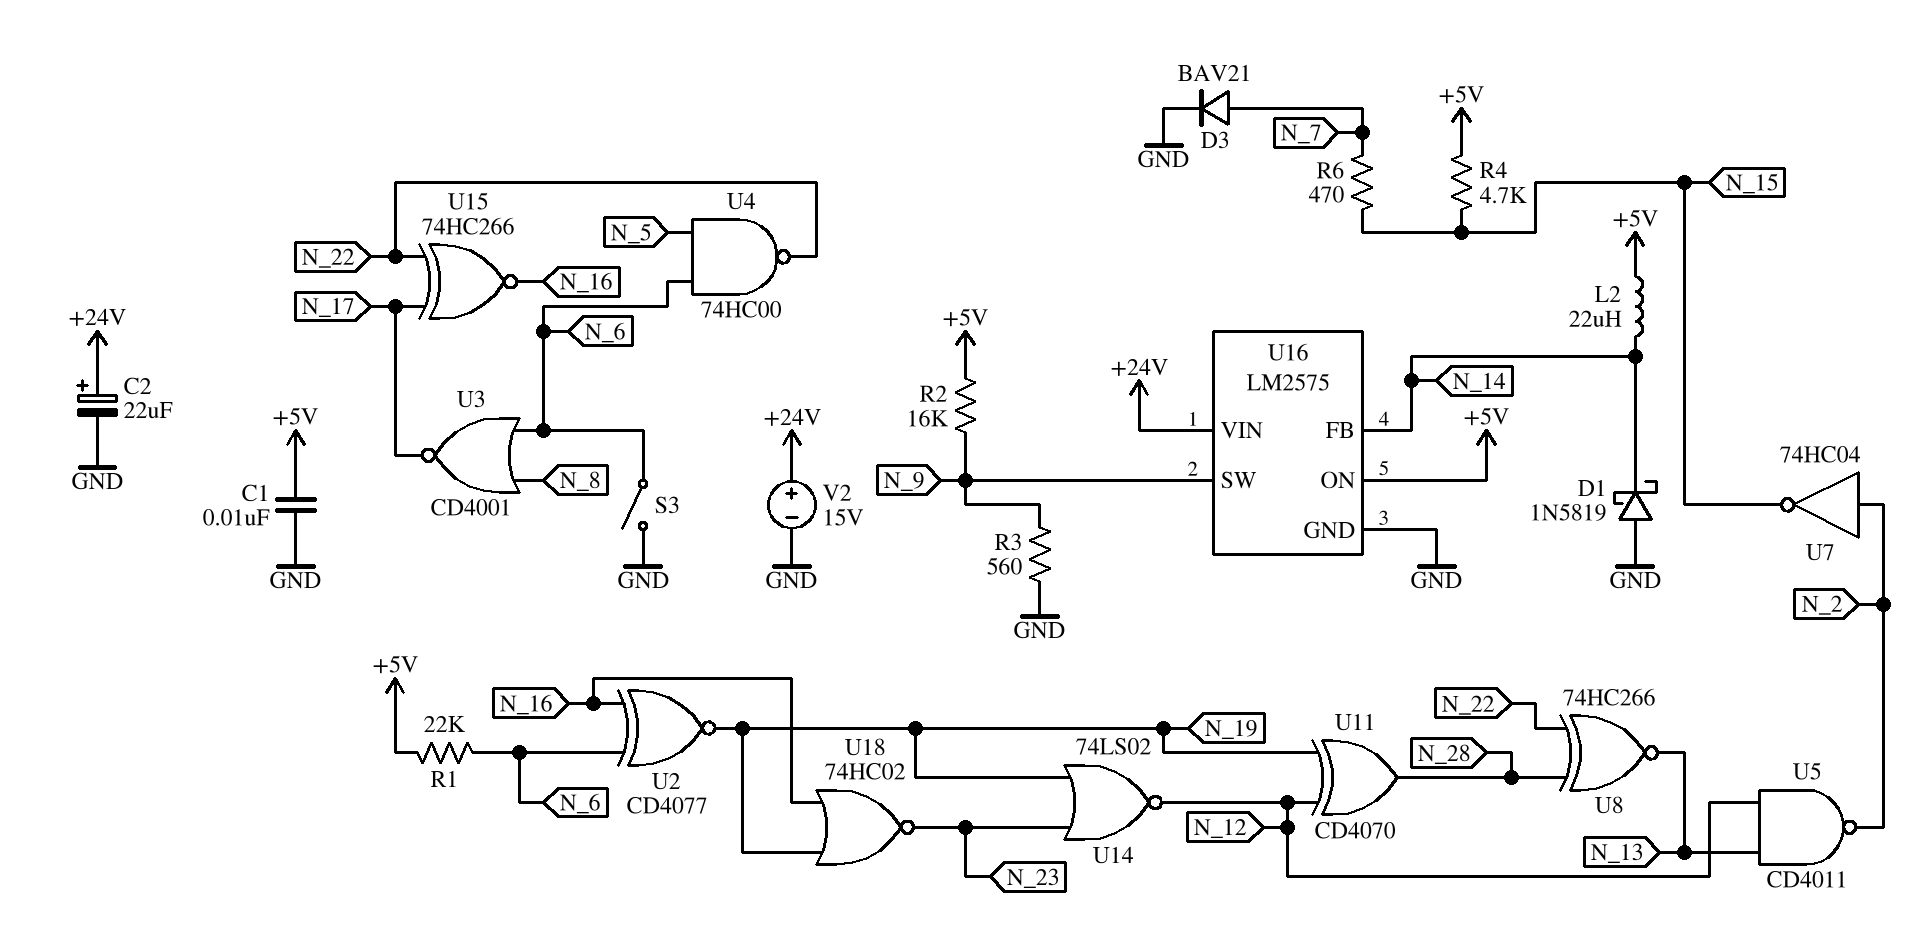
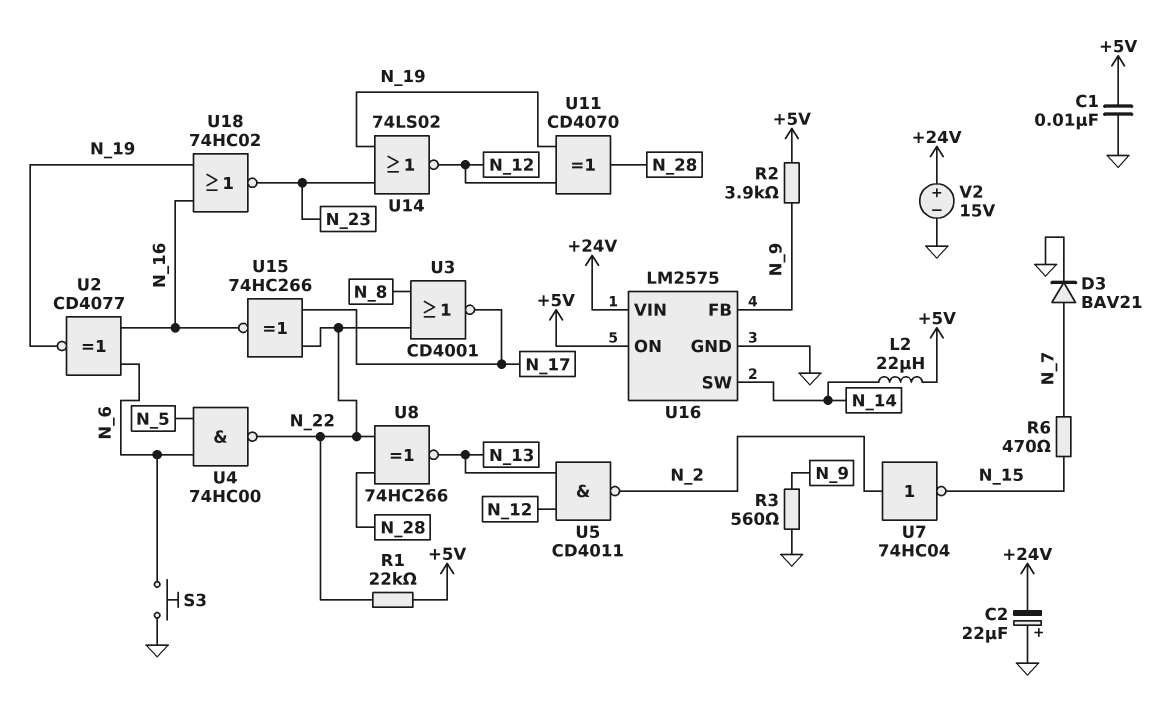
C2: 22uF (plus +24V, minus GND) -> 22uF (plus GND, minus +24V)
D1: schottky 1N5819 (A GND, K N_14) -> none
R1: 22k (+5V, N_6) -> 22k (+5V, N_22)
R2: 16k (+5V, N_9) -> 3.9k (+5V, N_9)
R4: 4.7k (+5V, N_15) -> none
S3: switch (GND, N_6) -> button (GND, N_6)
U3: NOR CD4001 (in N_6, in N_8, out N_17) -> NOR CD4001 (in N_8, in N_22, out N_17)
U16 pin FB: N_14 -> N_9
U16 pin SW: N_9 -> N_14

